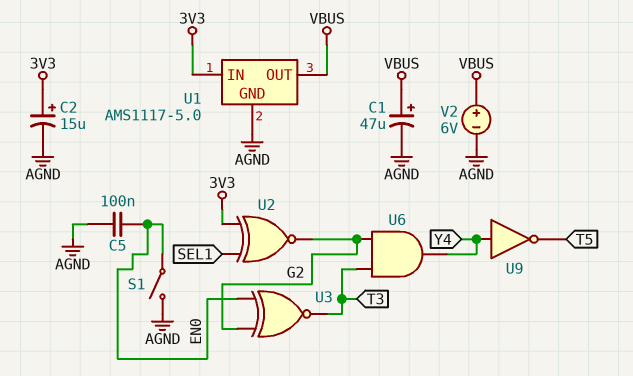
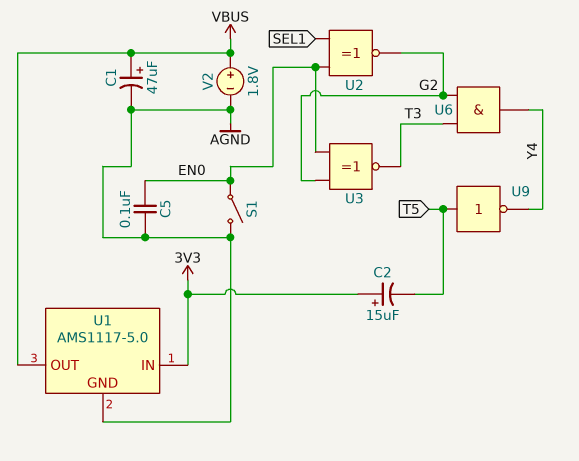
C2: 15uF (plus 3V3, minus AGND) -> 15uF (plus 3V3, minus T5)
U2: XNOR (in 3V3, in SEL1, out G2) -> XNOR (in EN0, in SEL1, out G2)
U9: NOT (in Y4, out T5) -> NOT (in T5, out Y4)
V2: 6V (plus VBUS, minus AGND) -> 1.8V (plus VBUS, minus AGND)

